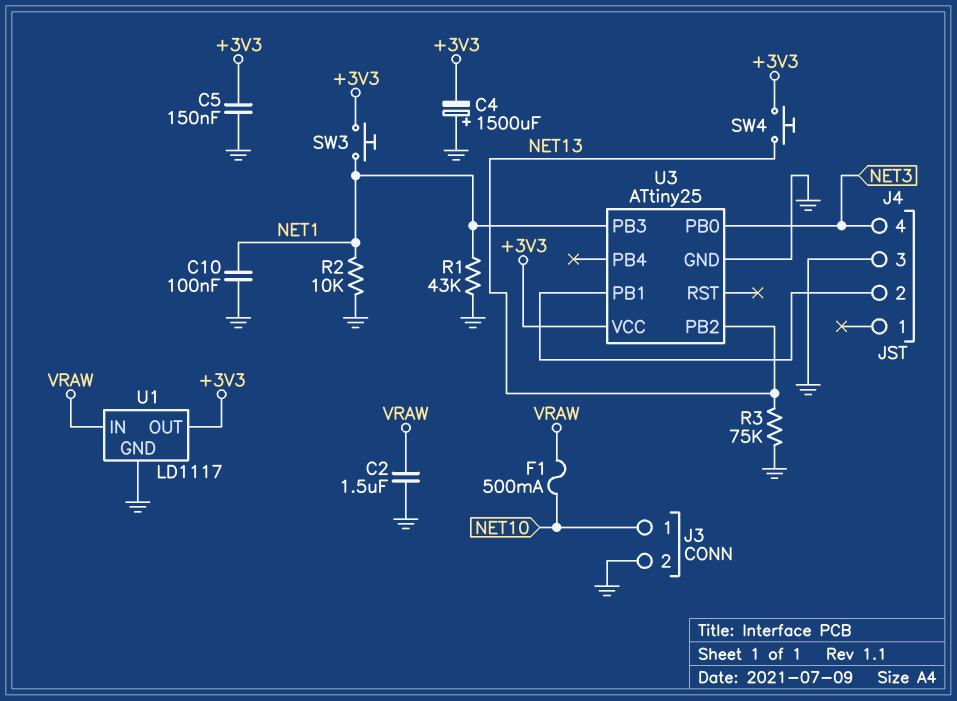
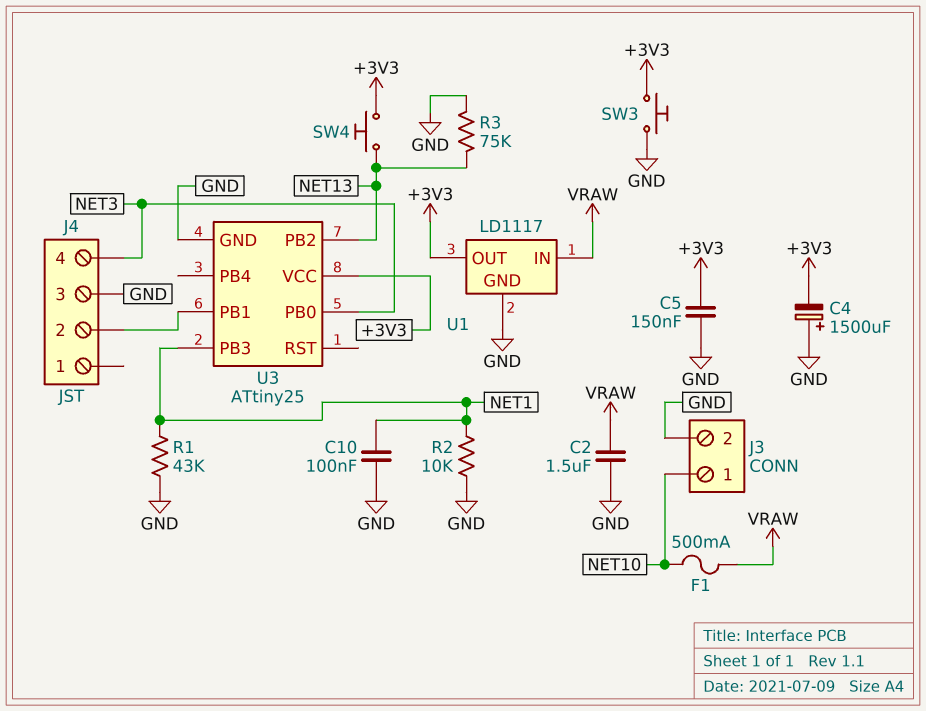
SW3: button (+3V3, NET1) -> button (+3V3, GND)

